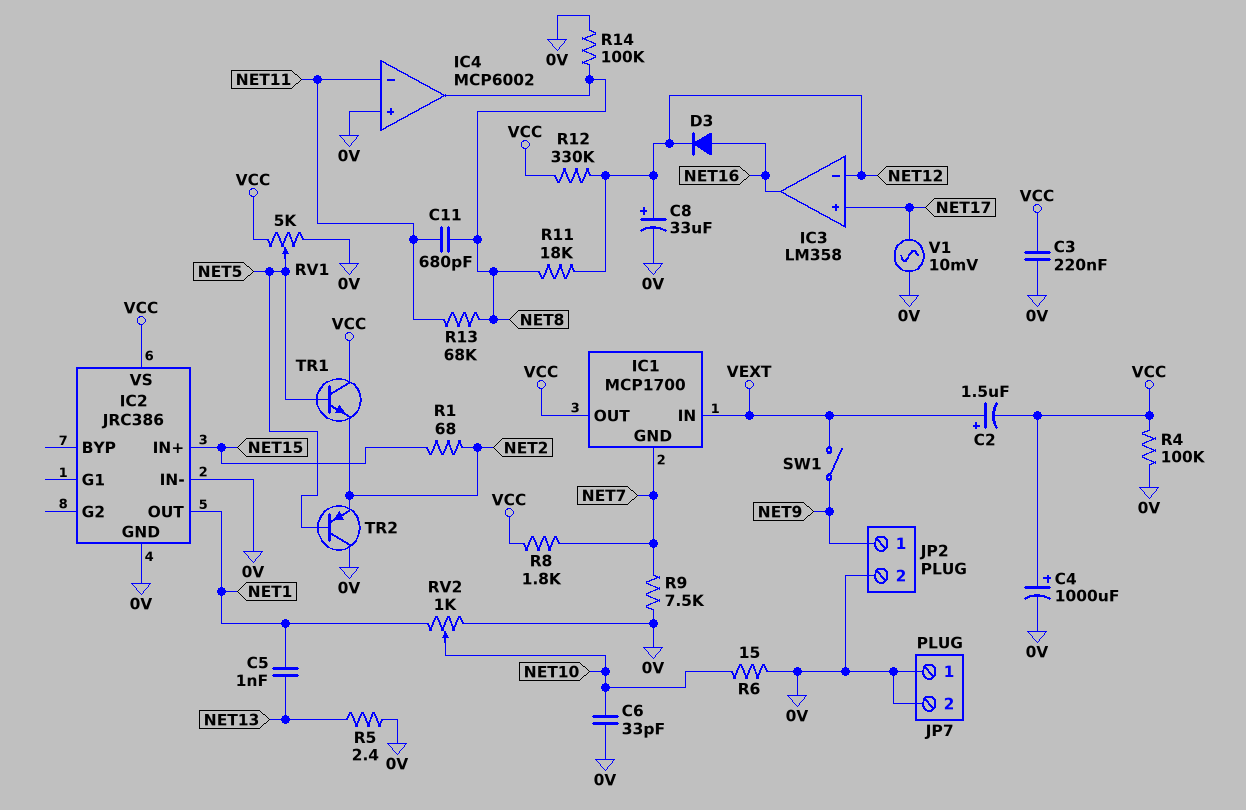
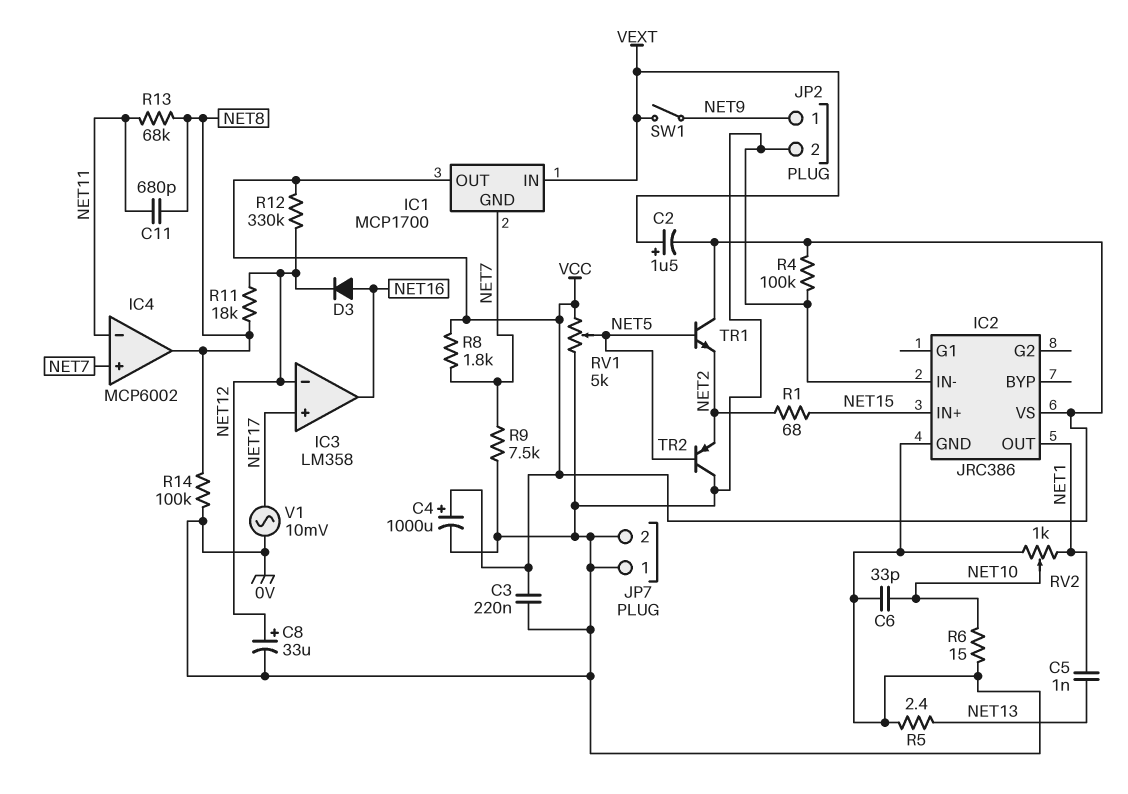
IC4 pin in+: 0V -> NET7

